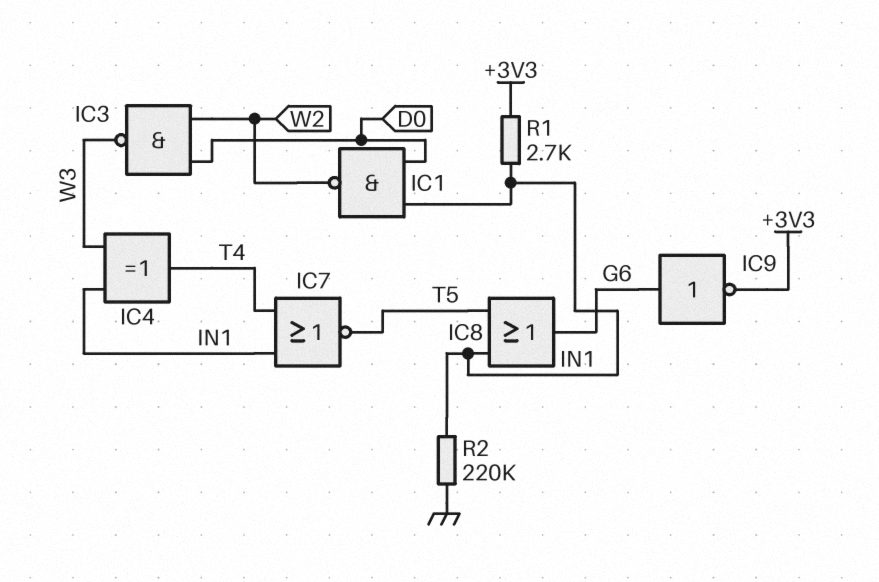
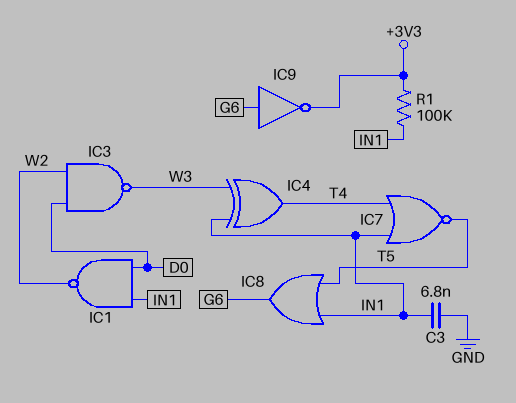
C3: none -> 6.8nF (GND, IN1)
R1: 2.7k (+3V3, IN1) -> 100k (+3V3, IN1)
R2: 220k (GND, IN1) -> none

